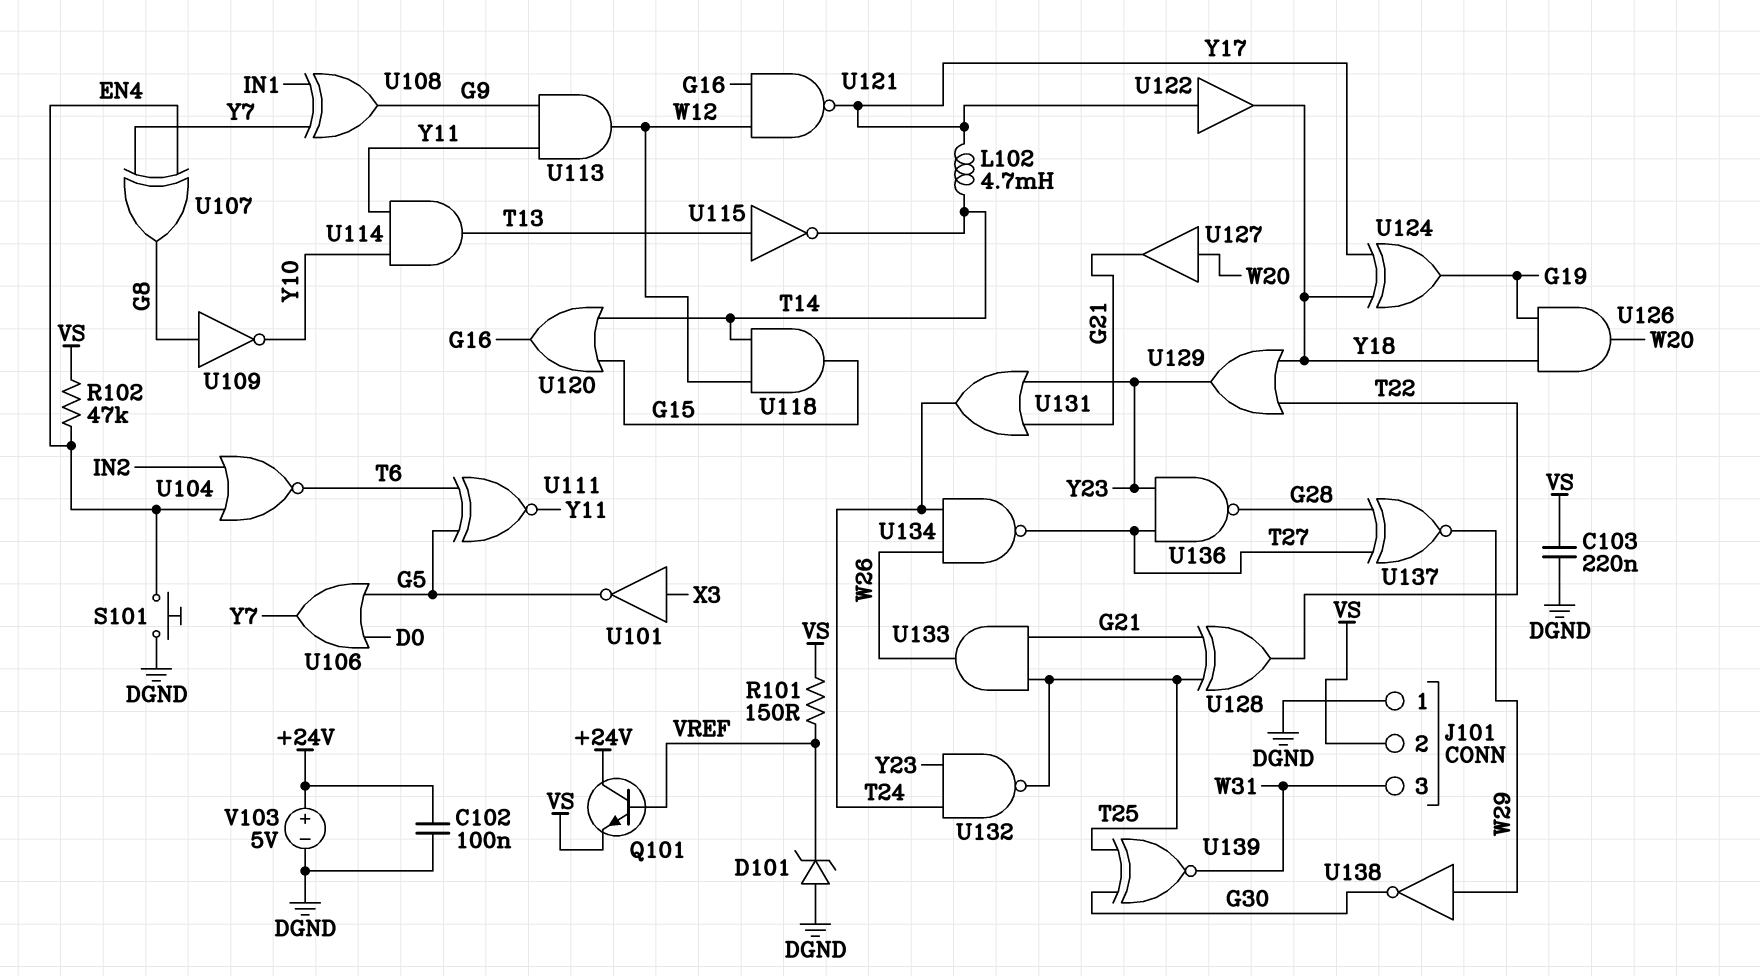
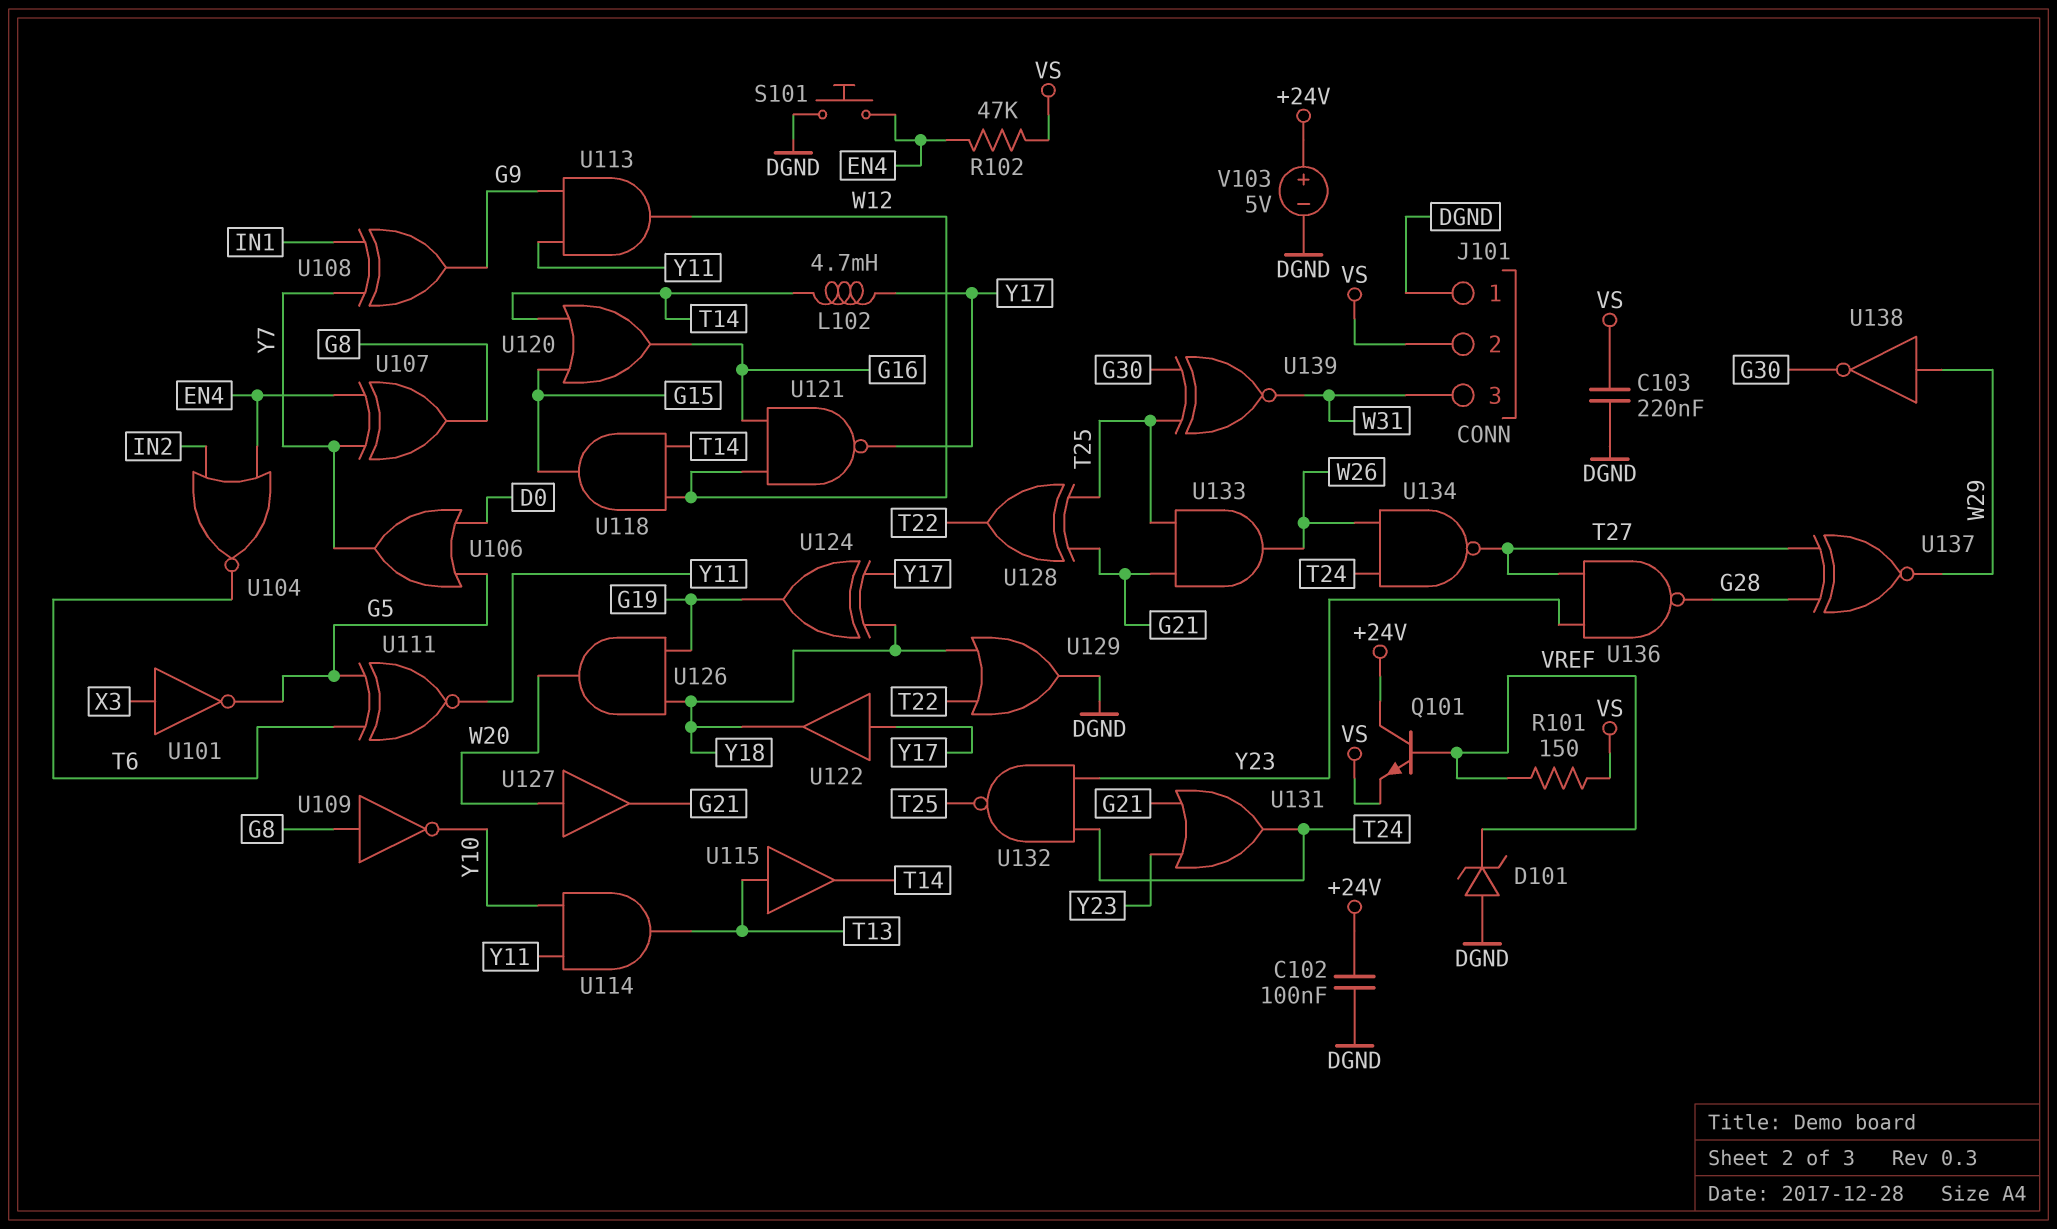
U115: NOT (in T13, out T14) -> buffer (in T13, out T14)
U129: OR (in T22, in Y18, out Y23) -> OR (in T22, in Y18, out DGND)

